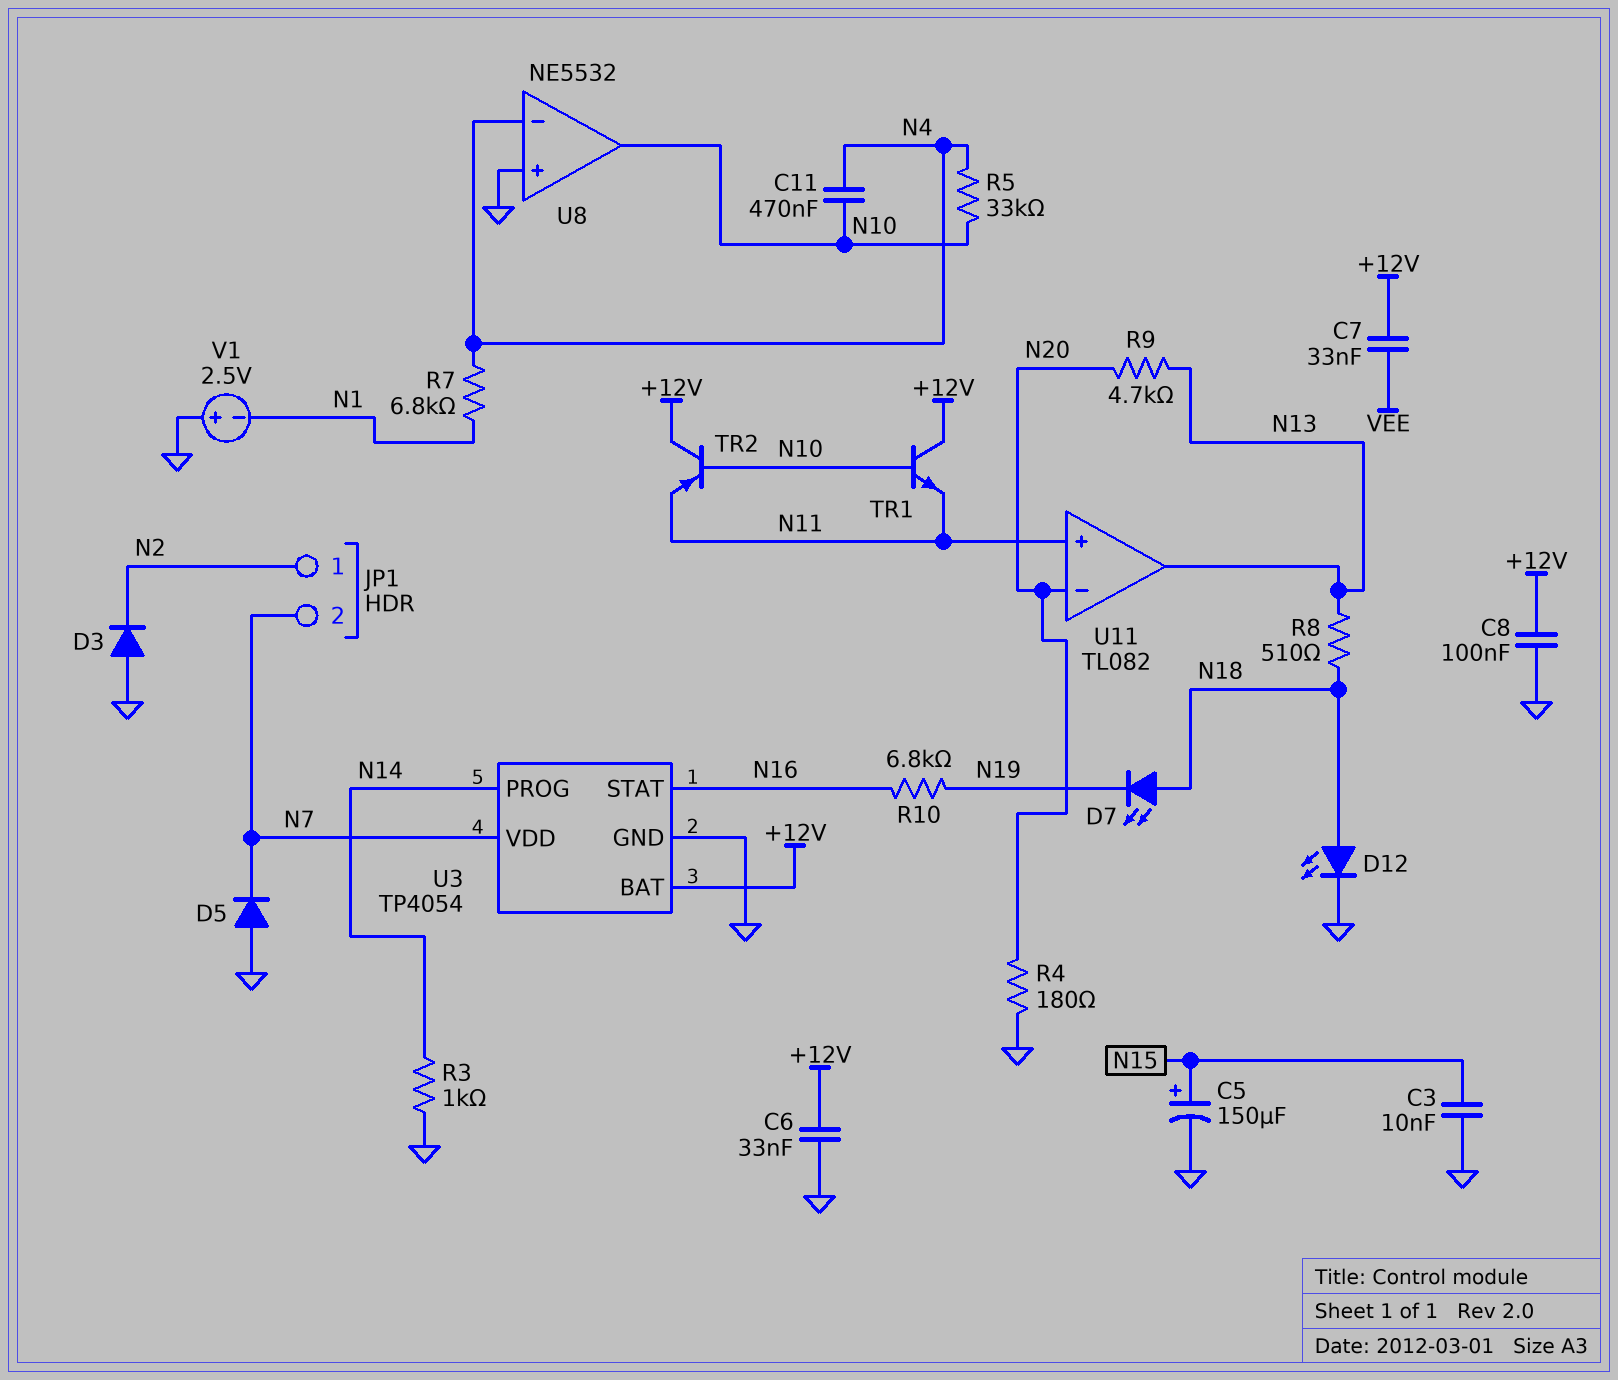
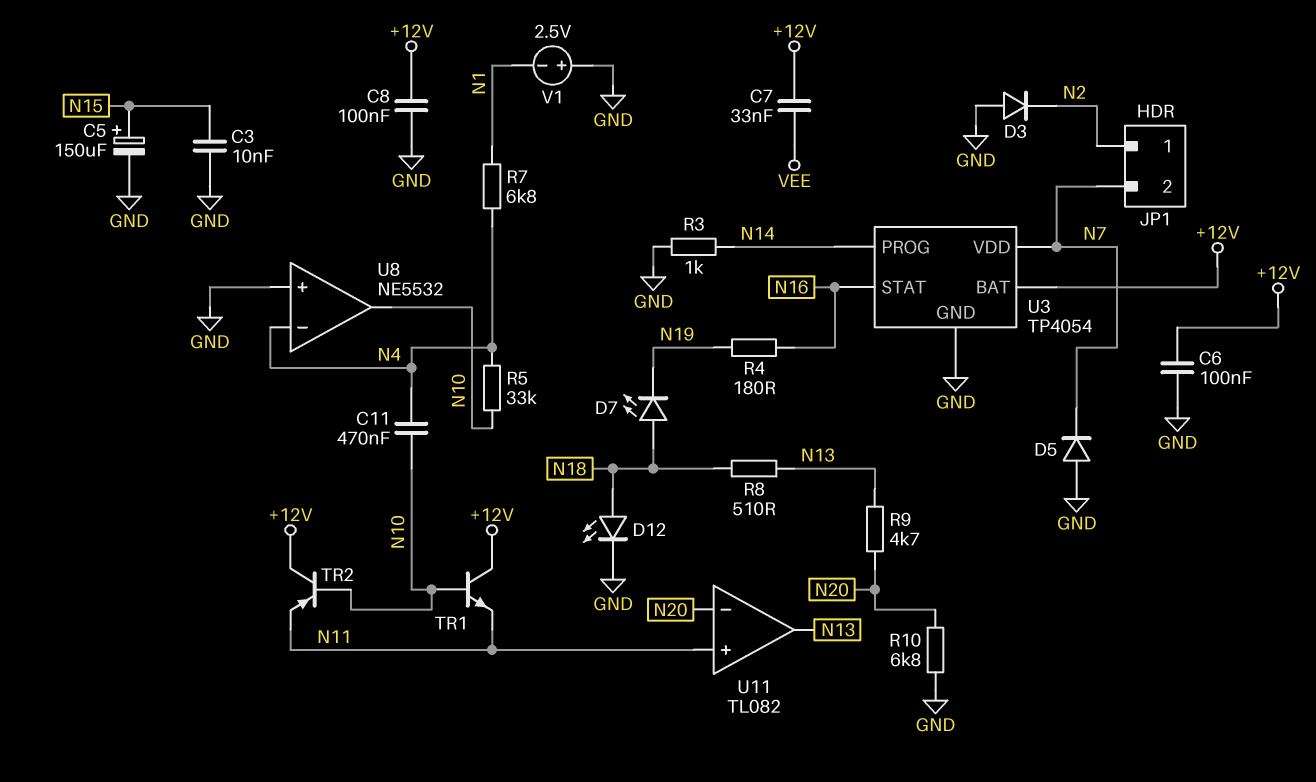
C6: 33nF (+12V, GND) -> 100nF (+12V, GND)
R4: 180 (GND, N20) -> 180 (N16, N19)
R10: 6.8k (N16, N19) -> 6.8k (GND, N20)

